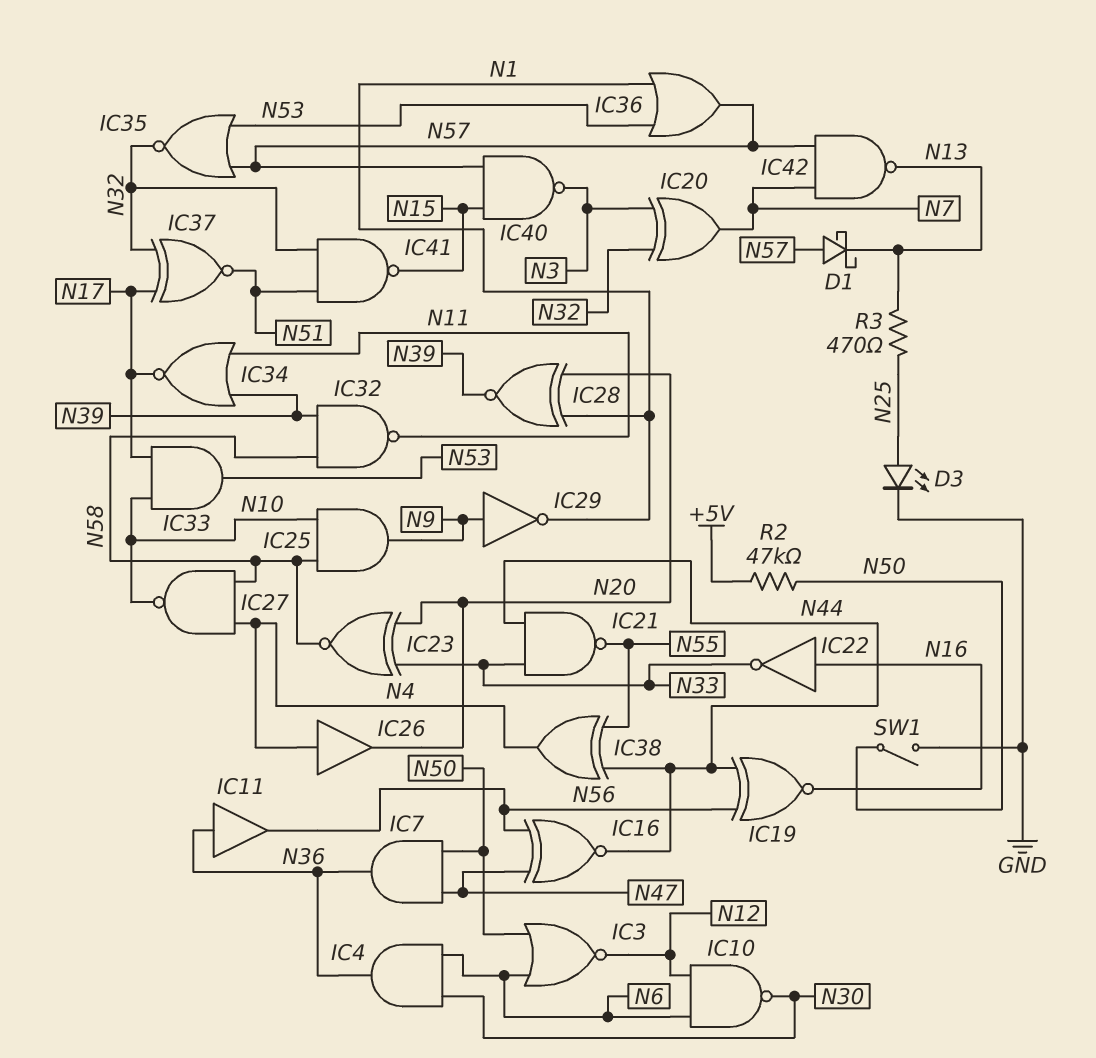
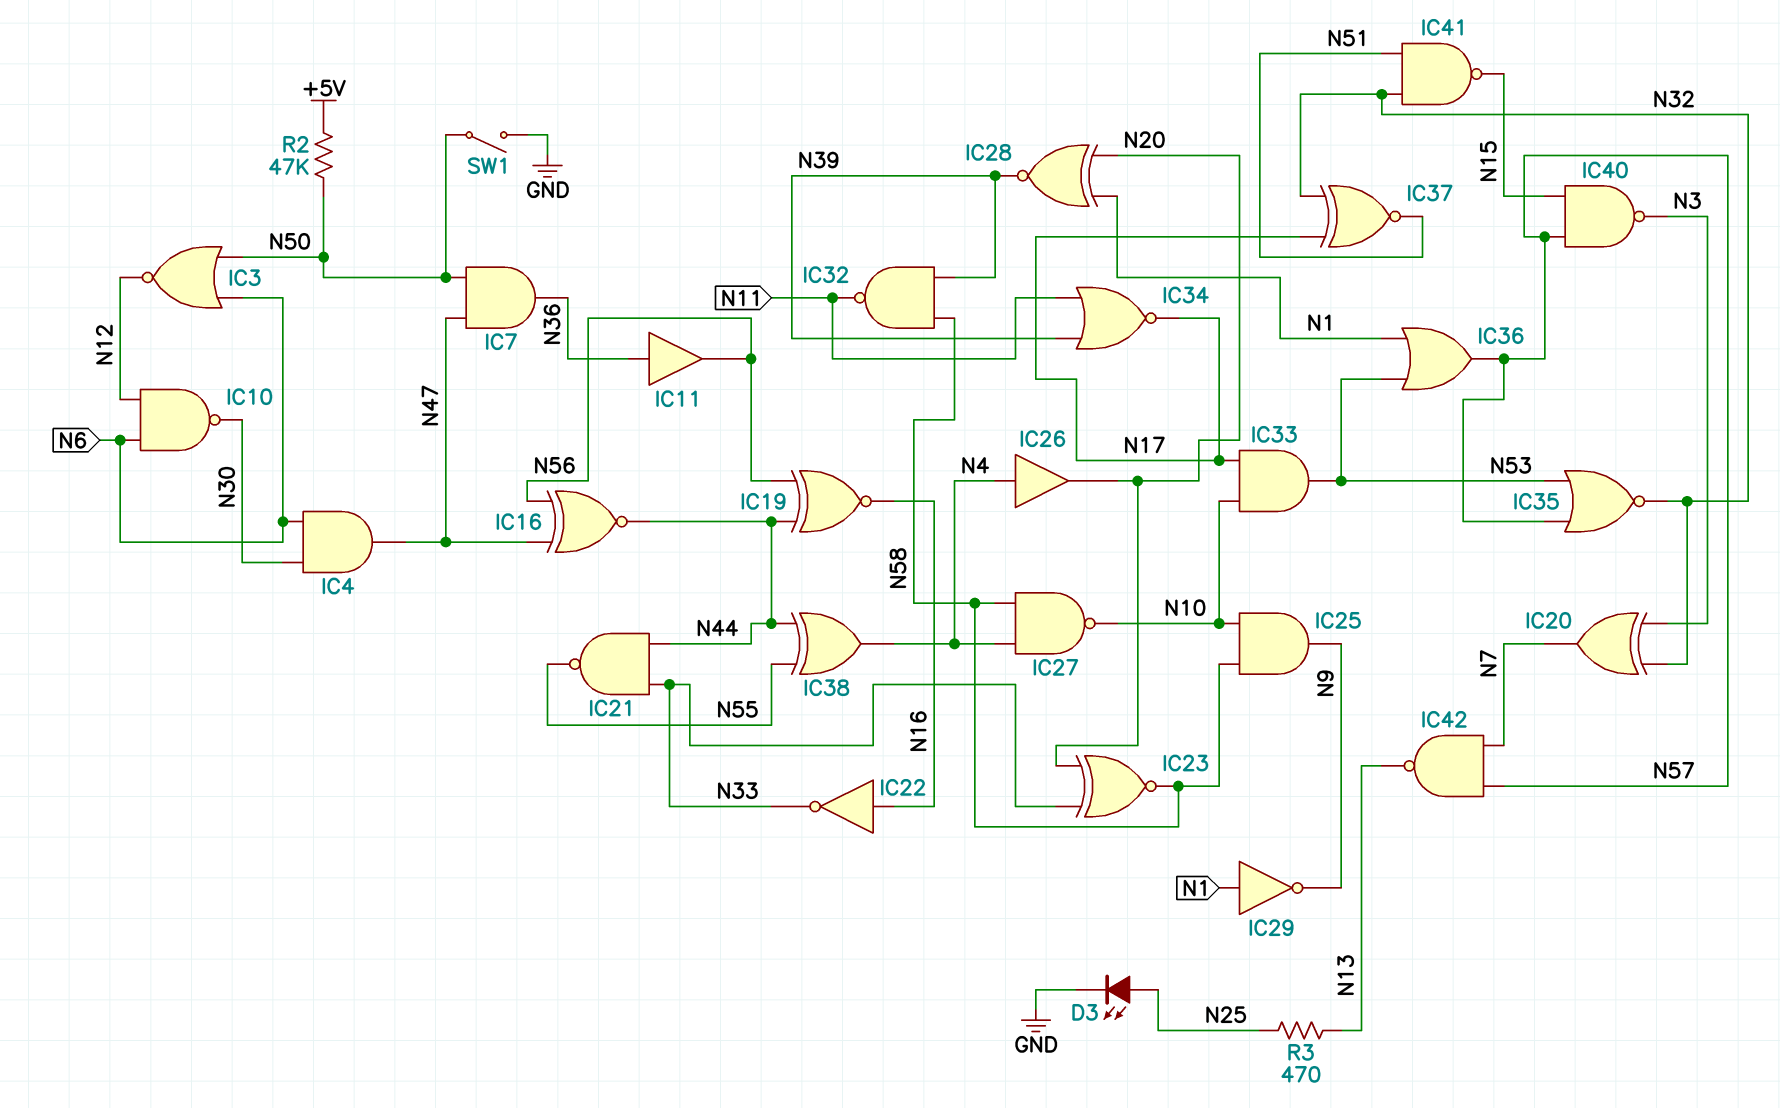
D1: schottky (A N57, K N13) -> none
IC4: AND (in N6, in N30, out N36) -> AND (in N6, in N30, out N47)
IC29: NOT (in N9, out N1) -> NOT (in N1, out N9)

